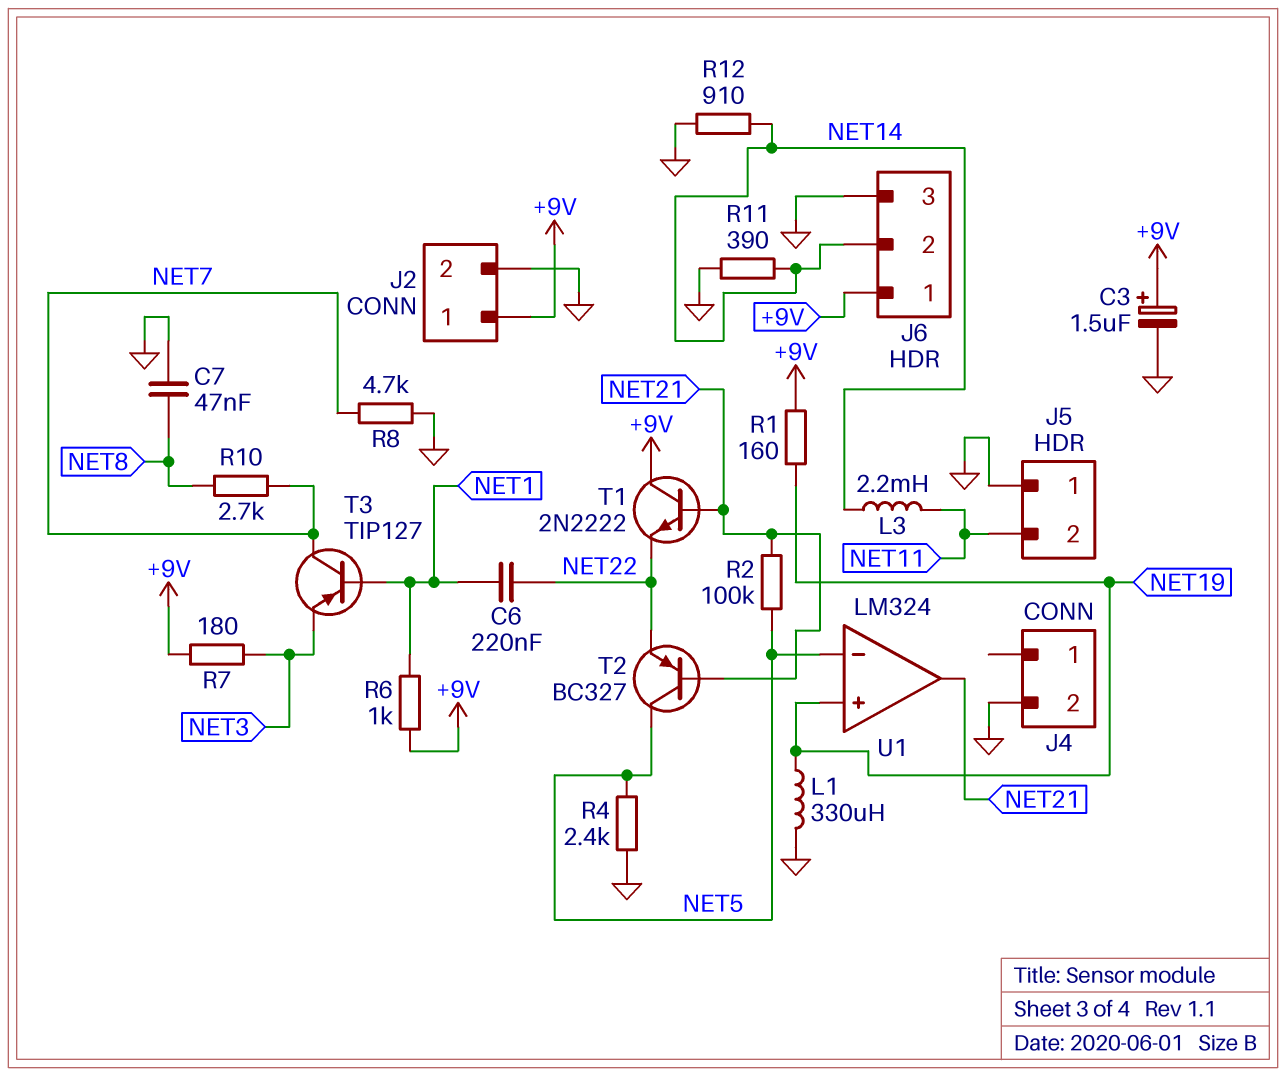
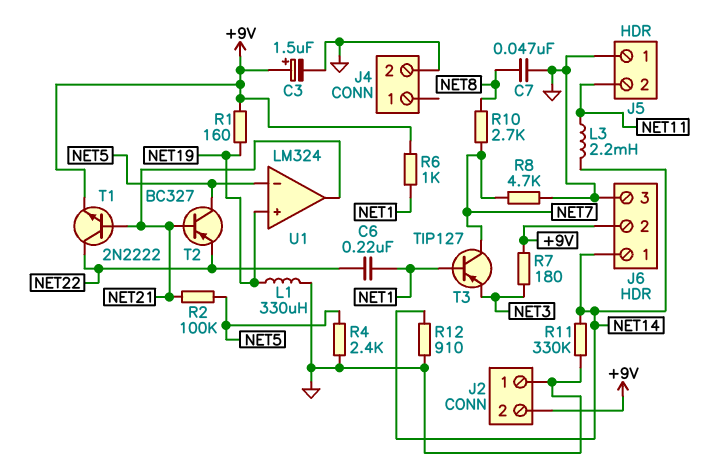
J2 pin 1: +9V -> GND
J2 pin 2: GND -> +9V
J6 pin 1: +9V -> NET14
J6 pin 2: NET14 -> +9V
R11: 390 (GND, NET14) -> 330k (GND, NET14)
T1: NPN 2N2222 (B NET21, C +9V, E NET22) -> NPN 2N2222 (B NET21, C NET22, E +9V)

